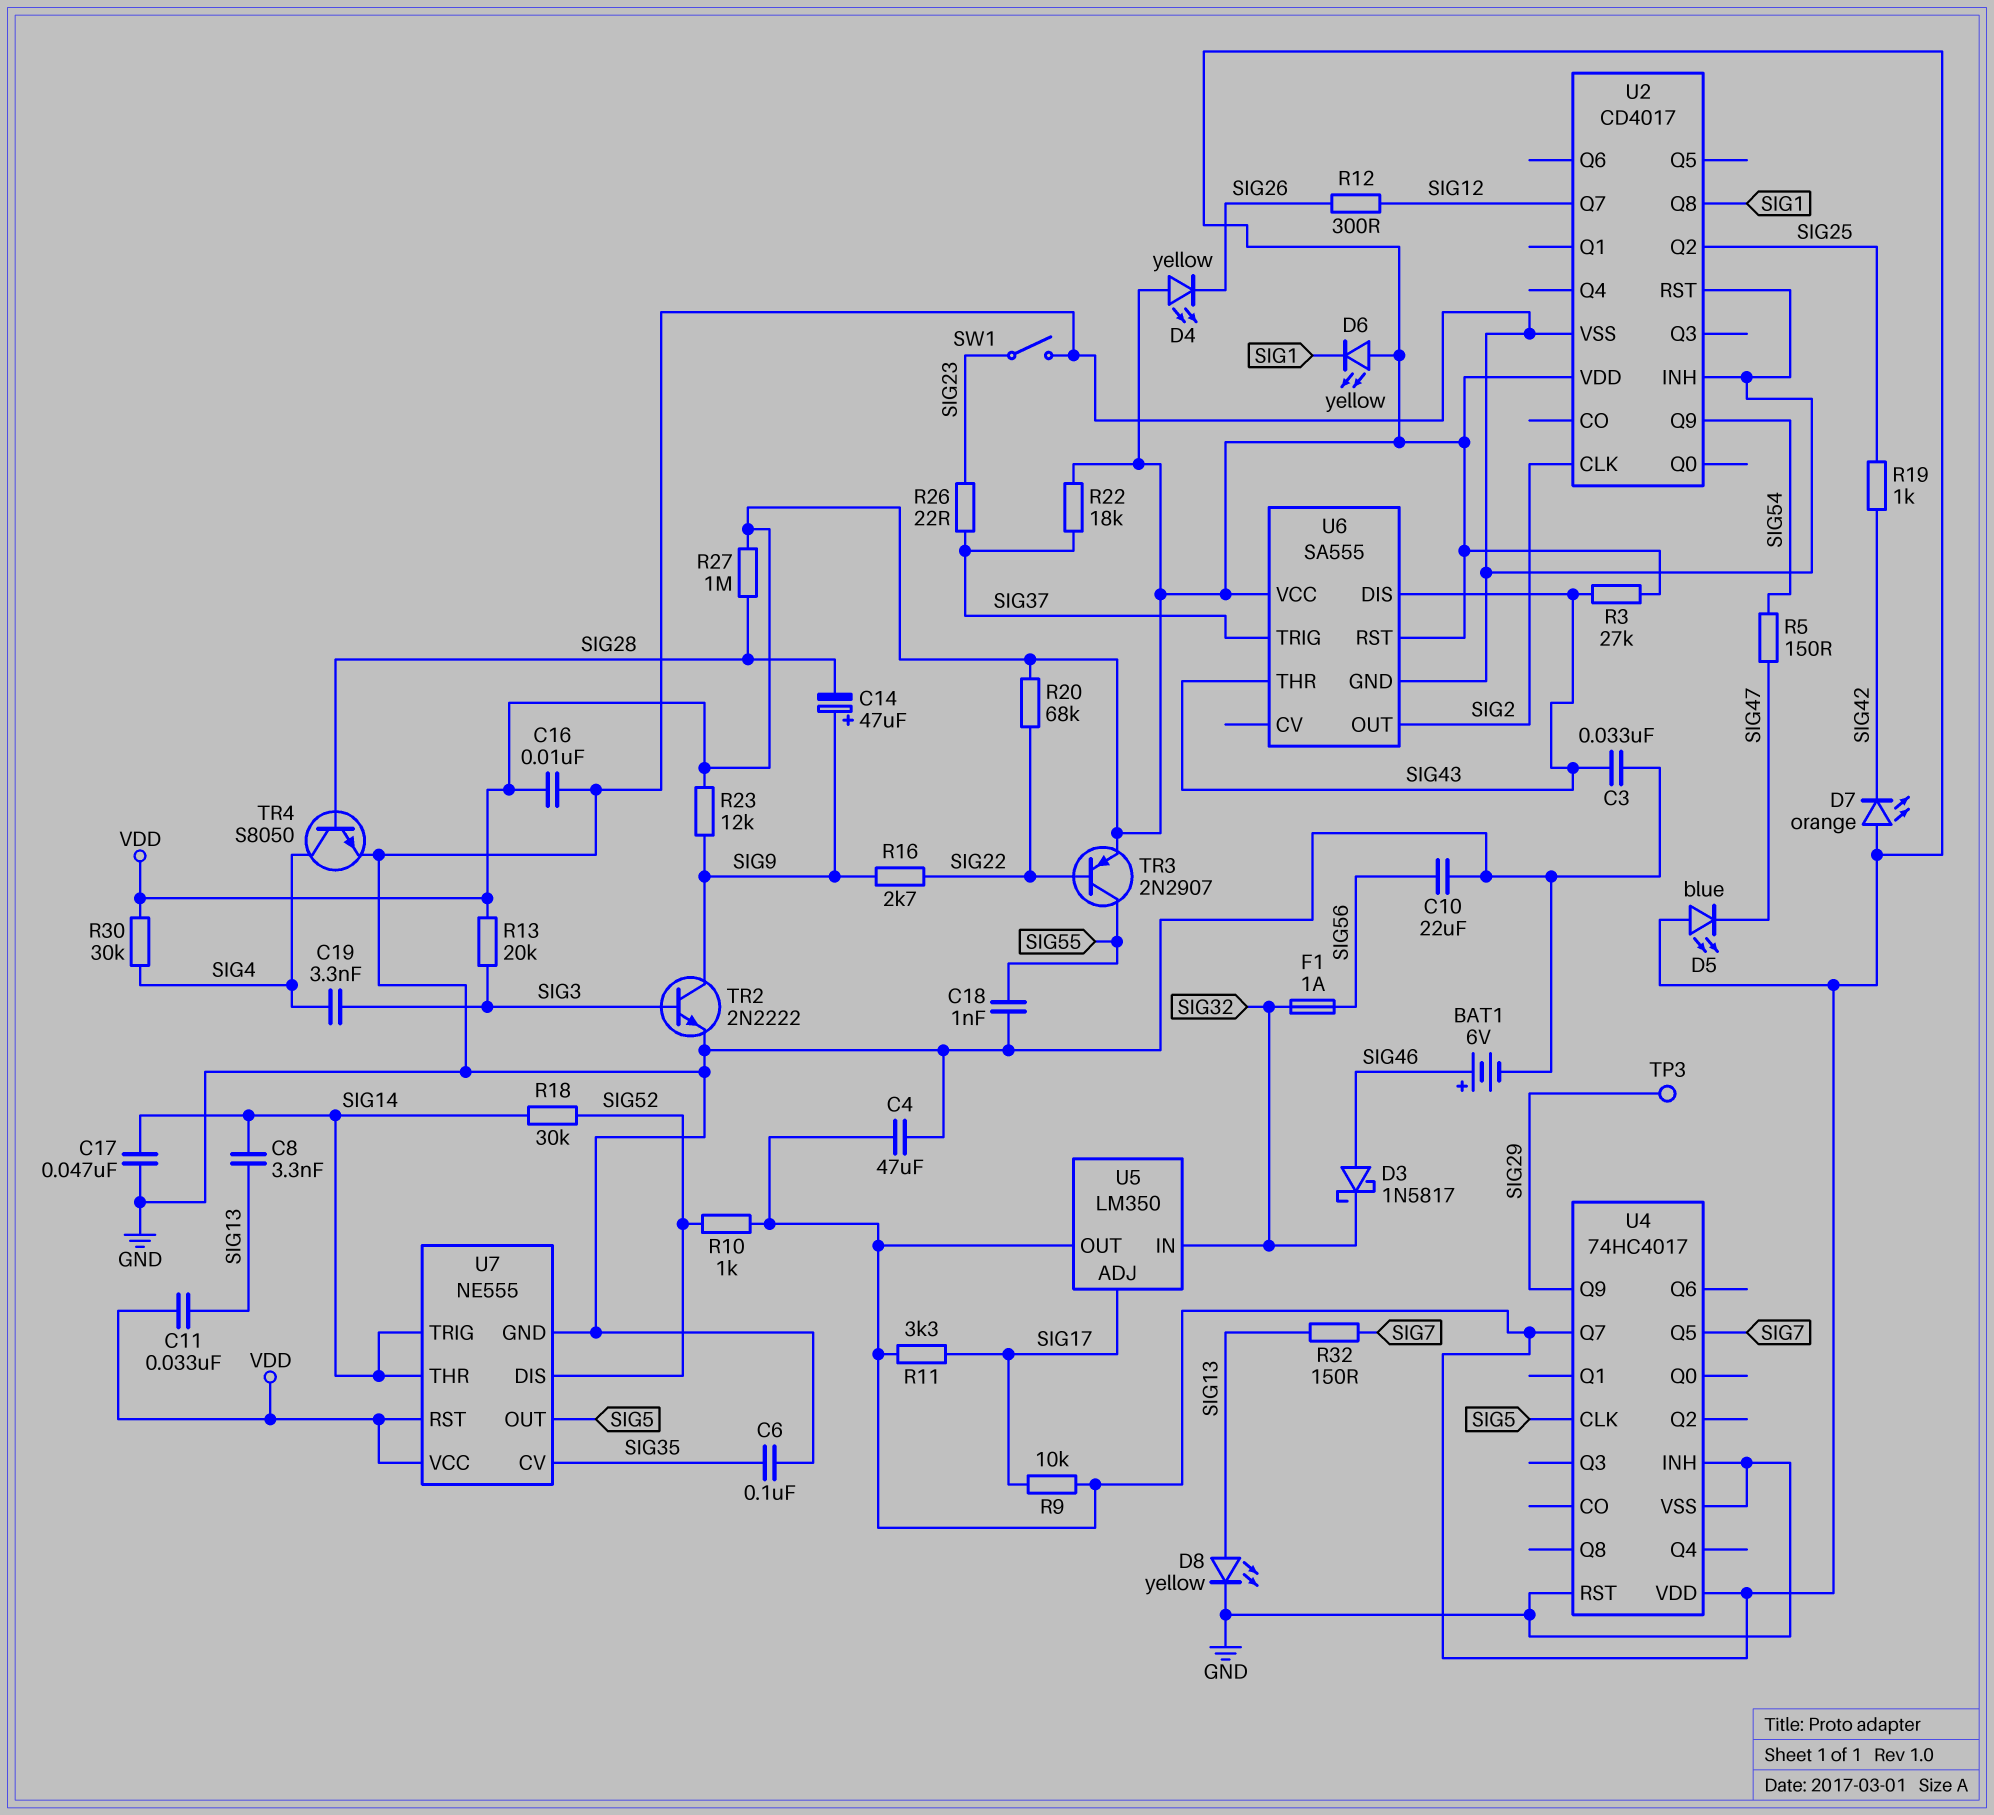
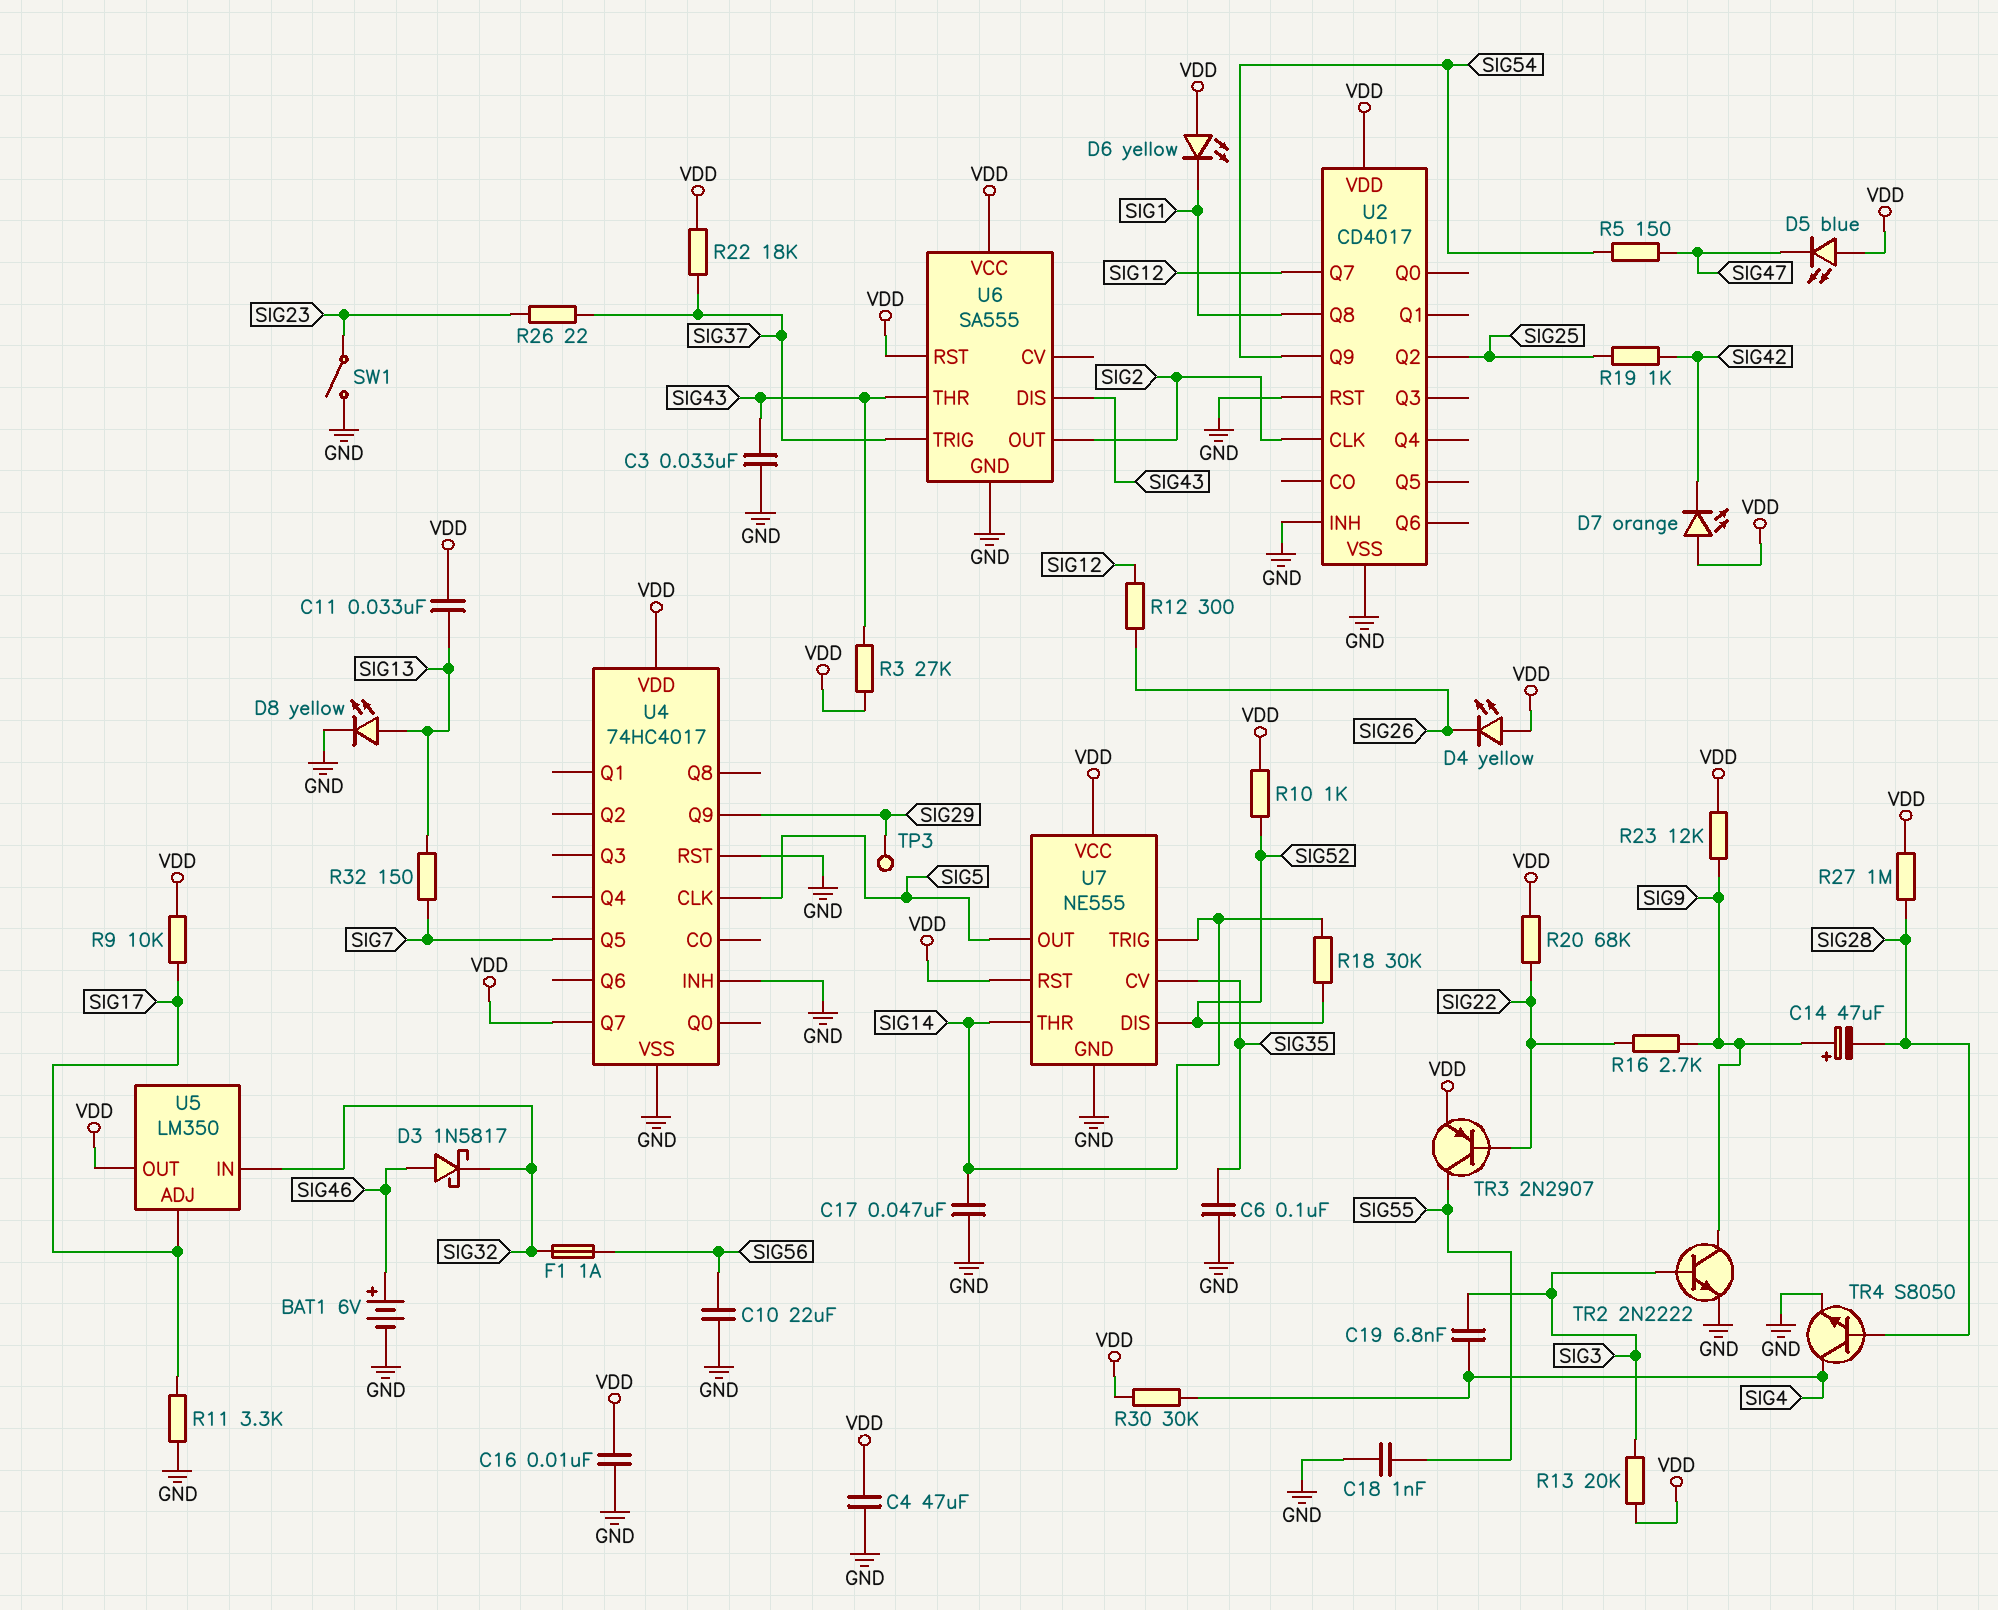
C8: 3.3nF (SIG13, SIG14) -> none
C19: 3.3nF (SIG3, SIG4) -> 6.8nF (SIG3, SIG4)
R11: 3.3k (SIG17, VDD) -> 3.3k (GND, SIG17)

